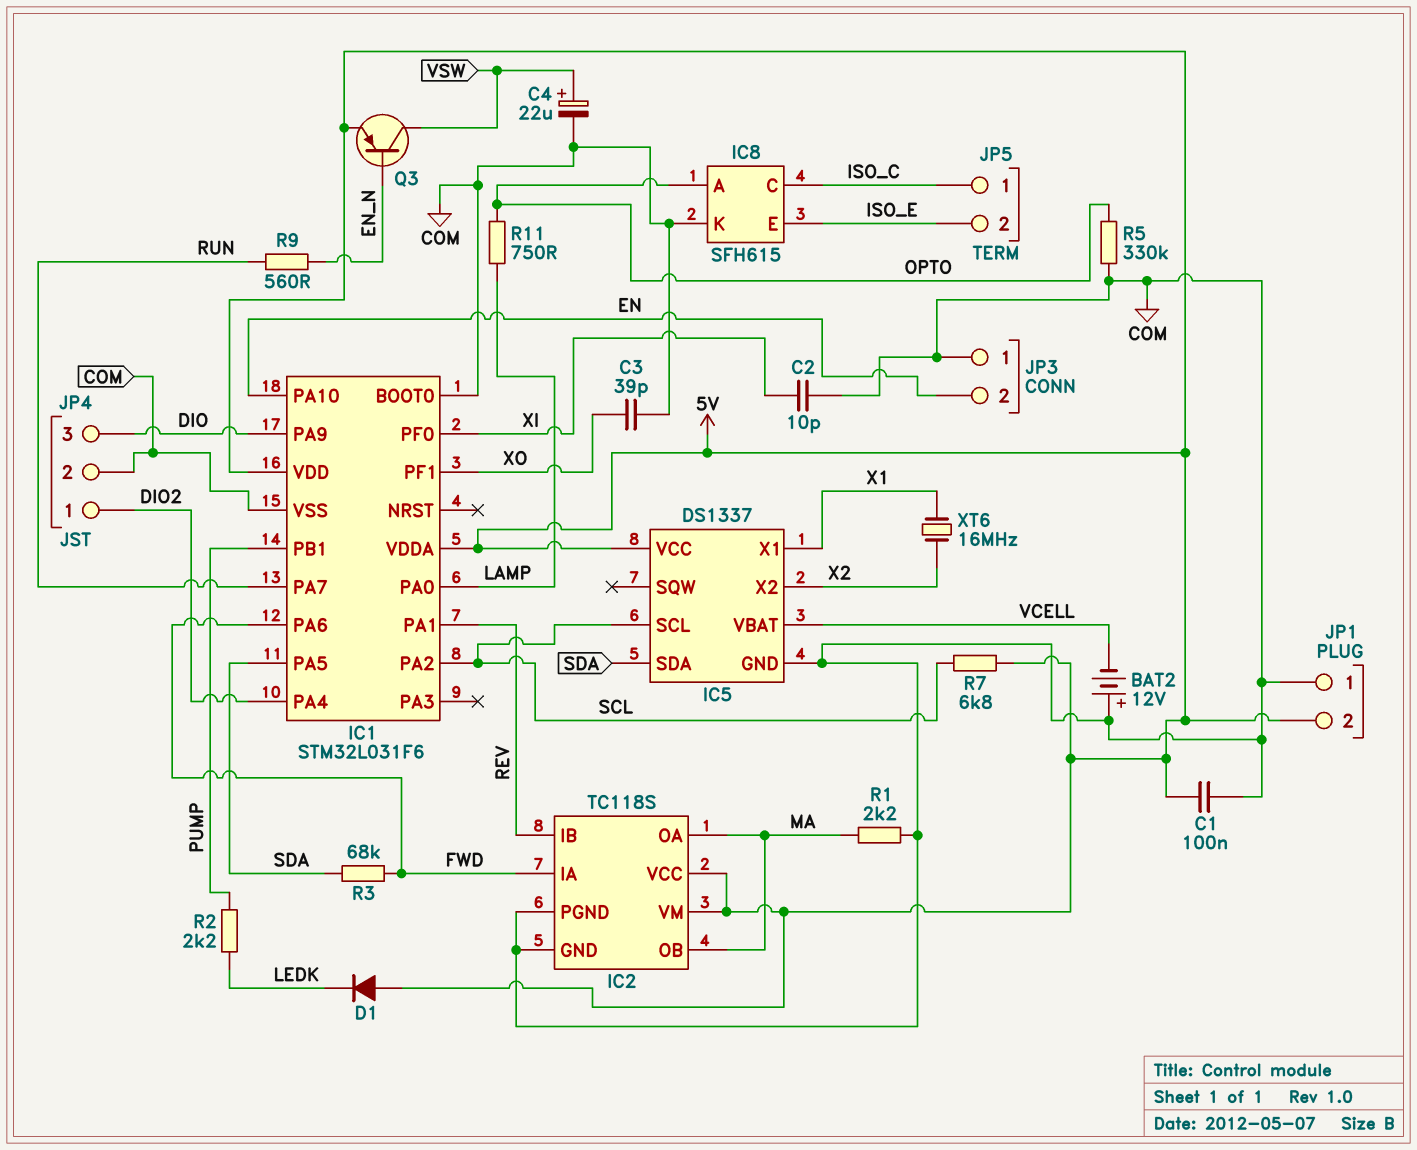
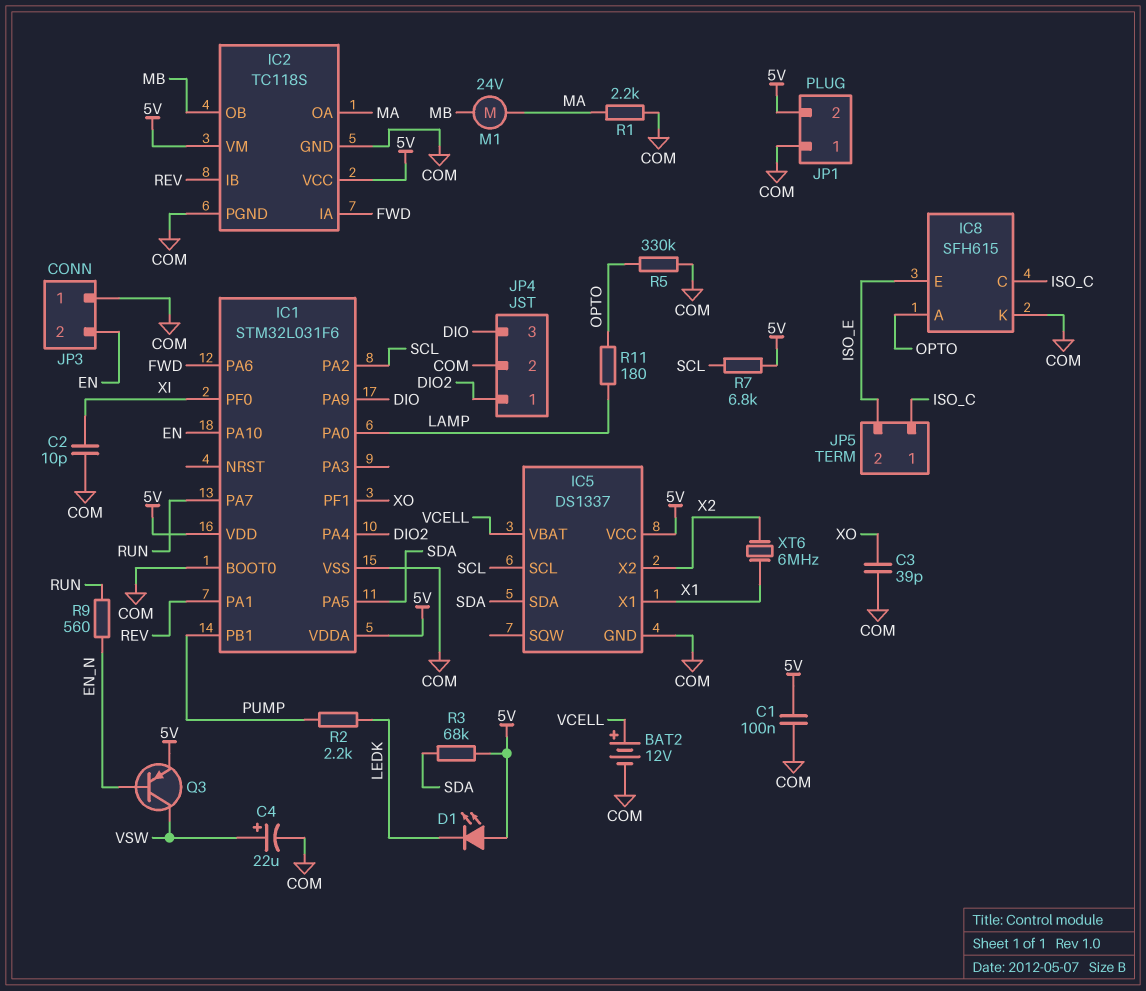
BAT2: 12V (plus COM, minus VCELL) -> 12V (plus VCELL, minus COM)
D1: diode (A 5V, K LEDK) -> LED (A 5V, K LEDK)
IC2 pin OB: MA -> MB
M1: none -> motor 24V (MA, MB)
R3: 68k (FWD, SDA) -> 68k (5V, SDA)
R11: 750 (LAMP, OPTO) -> 180 (LAMP, OPTO)
XT6: 16MHz (X1, X2) -> 6MHz (X1, X2)

